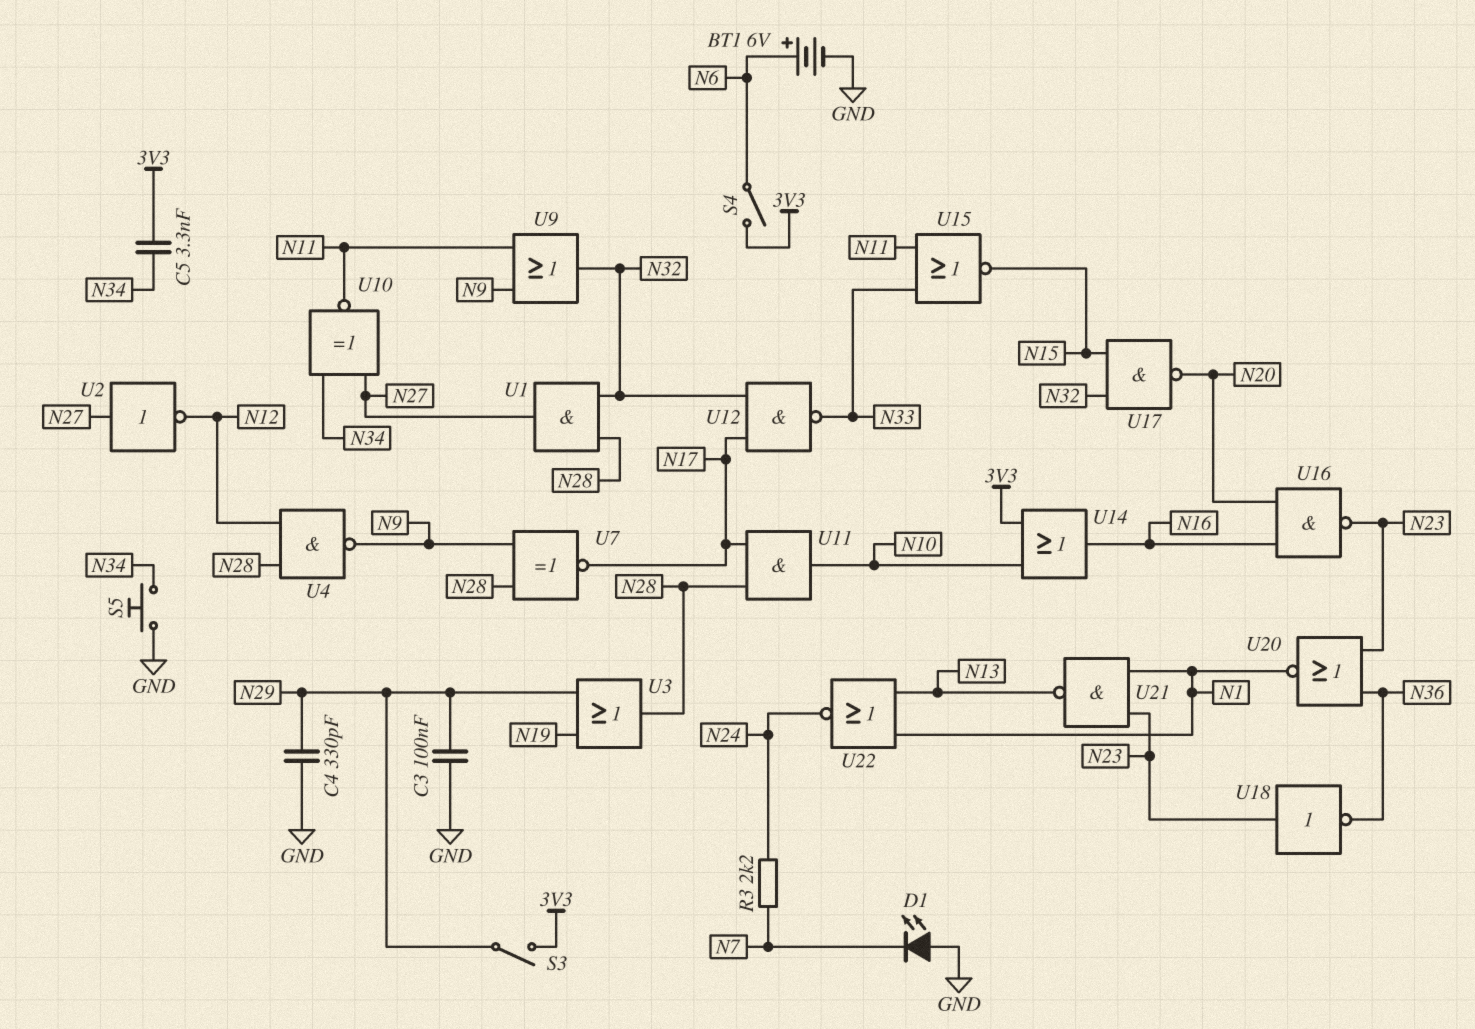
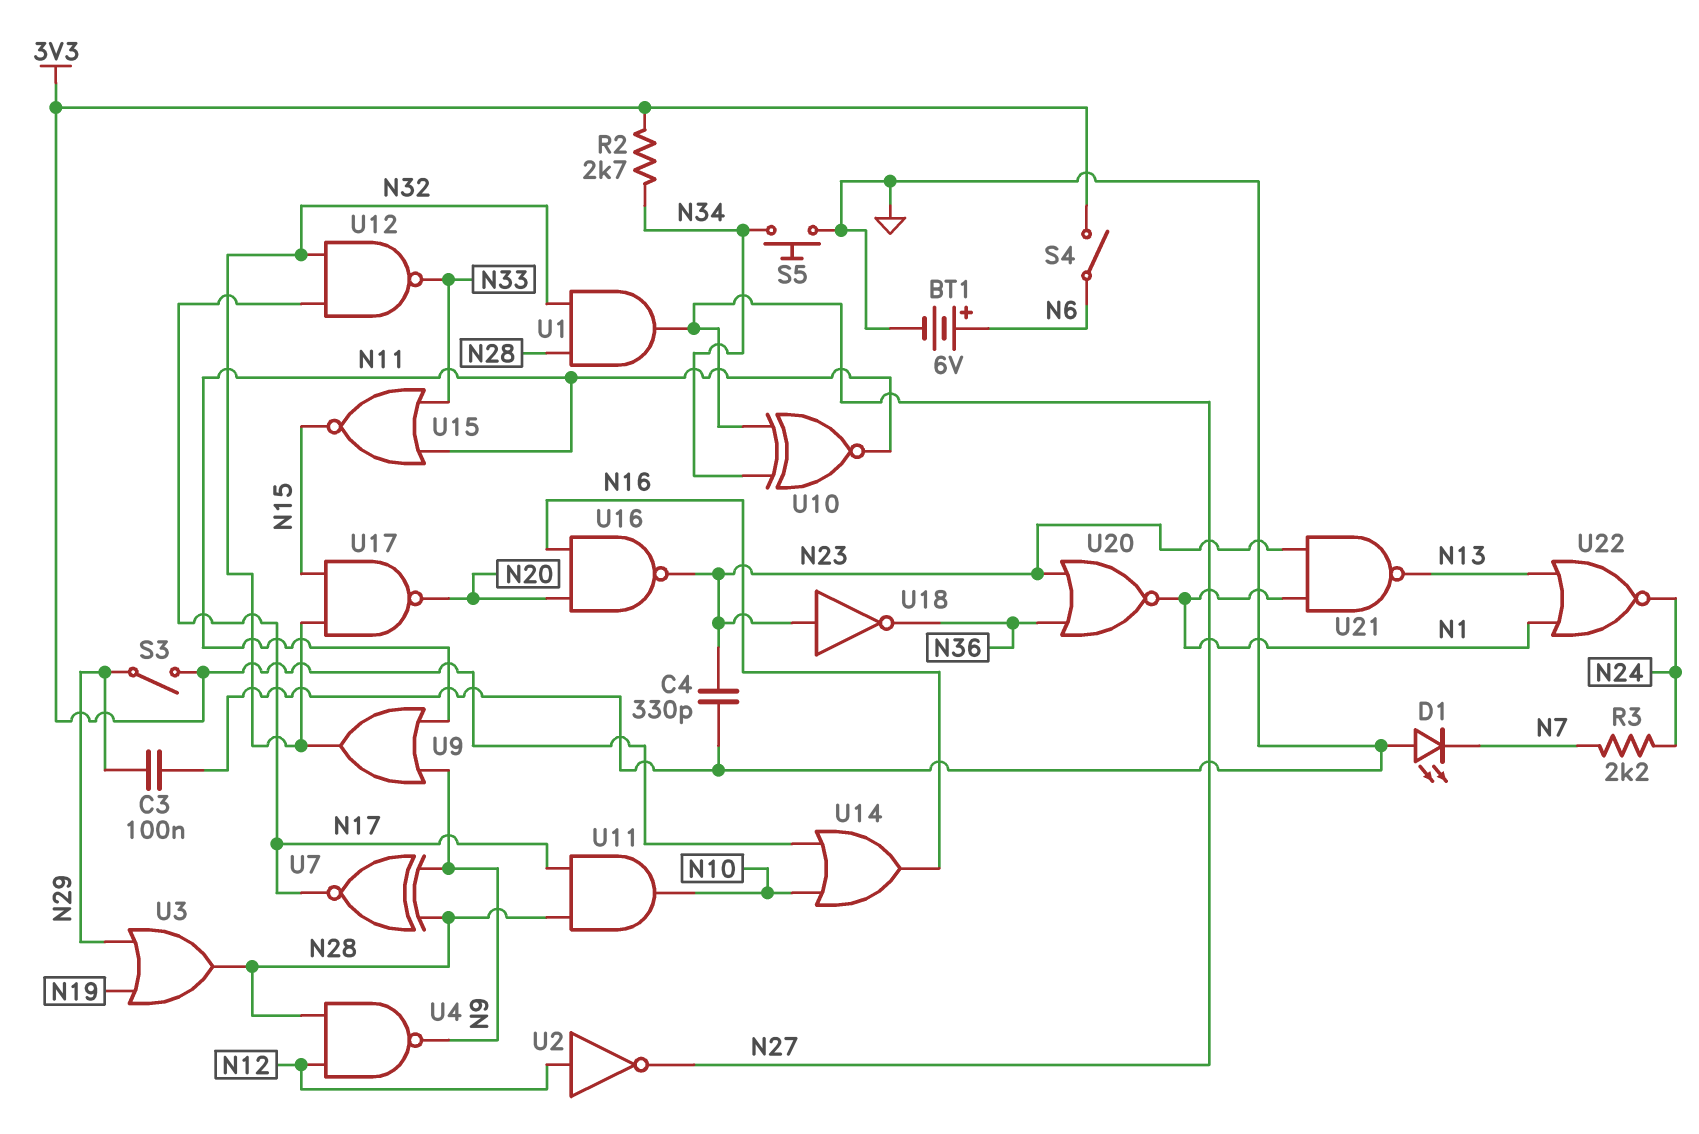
C4: 330pF (GND, N29) -> 330pF (GND, N23)
C5: 3.3nF (3V3, N34) -> none
R2: none -> 2.7k (3V3, N34)
U2: NOT (in N27, out N12) -> NOT (in N12, out N27)

